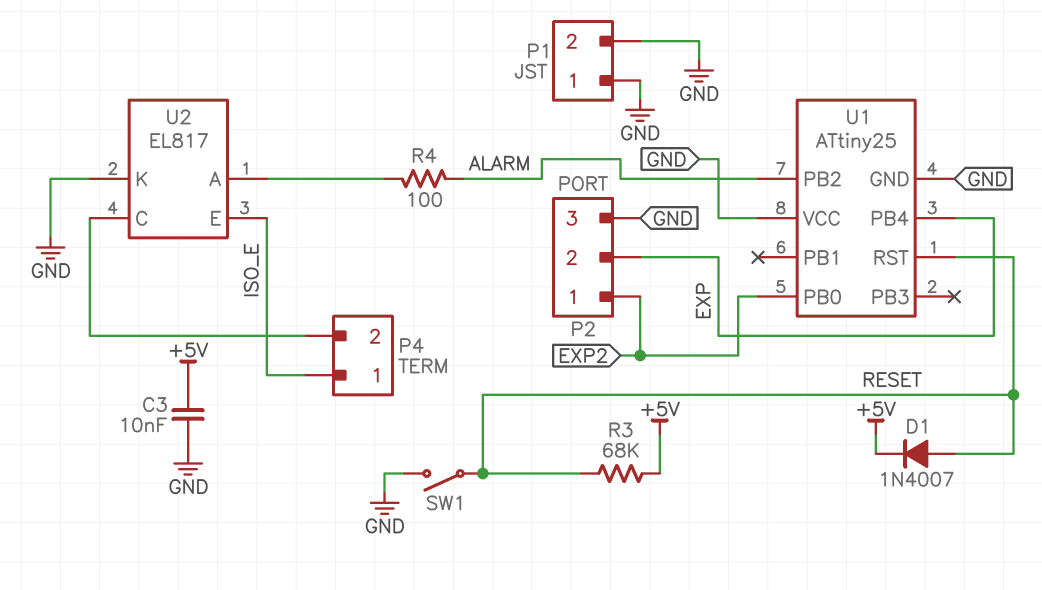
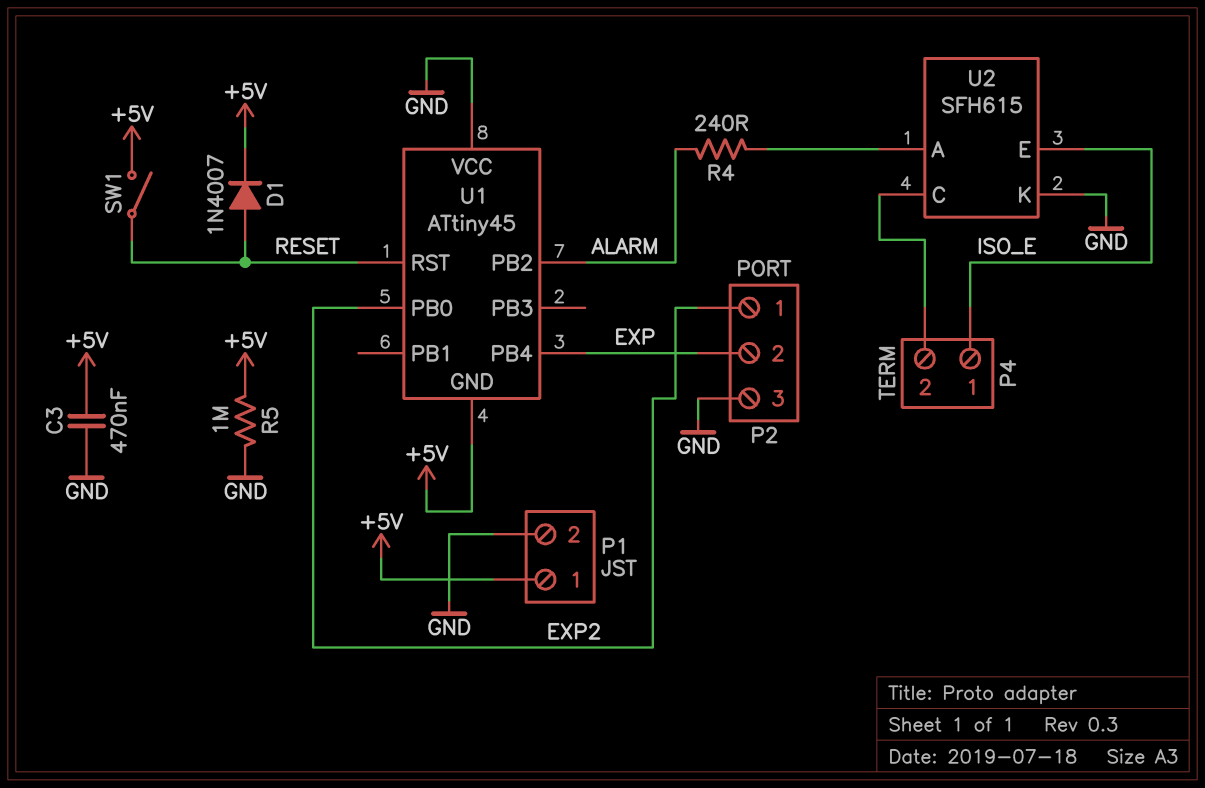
C3: 10nF (+5V, GND) -> 470nF (+5V, GND)
P1 pin 1: GND -> +5V
R3: 68k (+5V, RESET) -> none
R4: 100 (ALARM, U2/A) -> 240 (ALARM, U2/A)
R5: none -> 1M (+5V, GND)
SW1: switch (GND, RESET) -> switch (+5V, RESET)
U1: ATtiny25 -> ATtiny45
U1 pin GND: GND -> +5V
U2: EL817 -> SFH615

